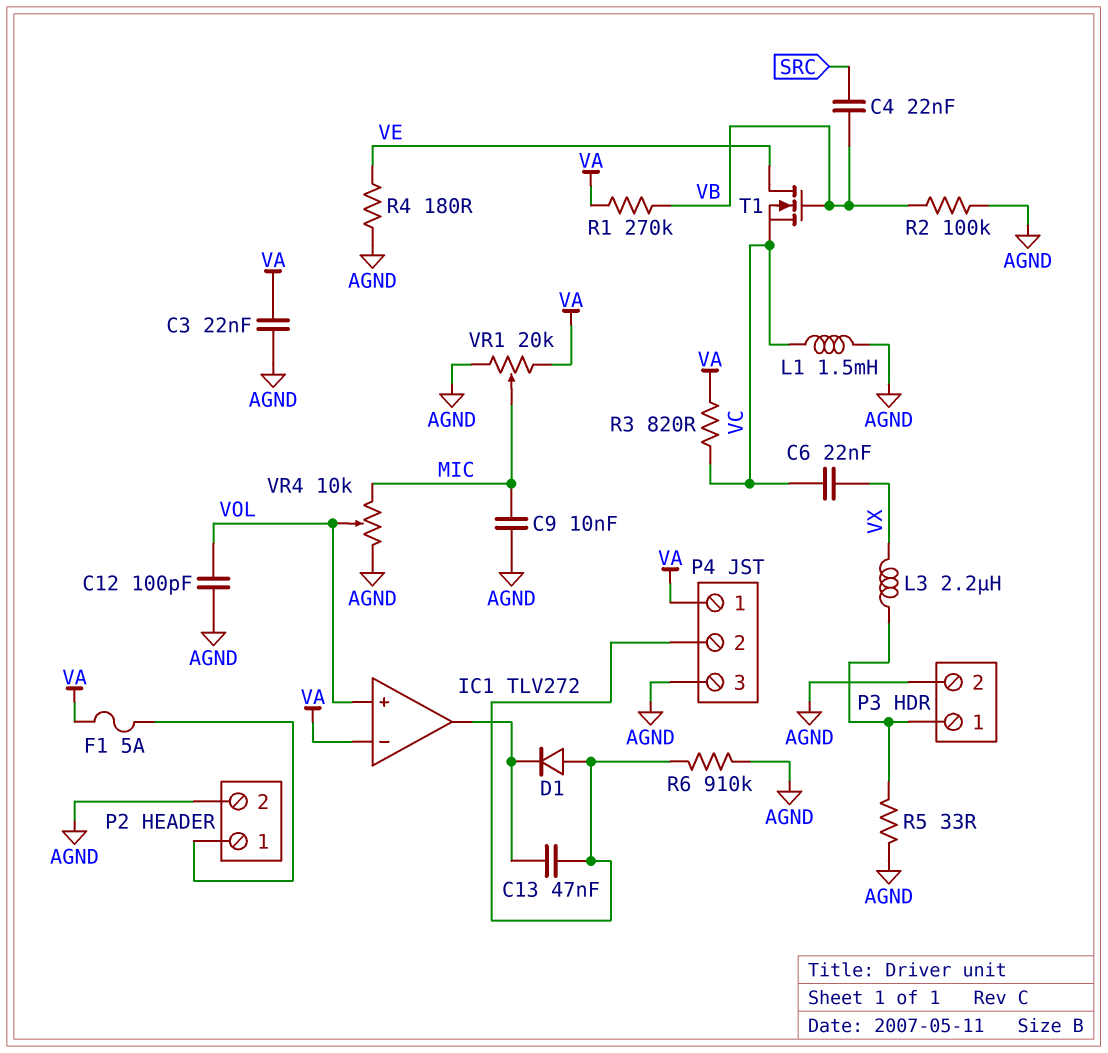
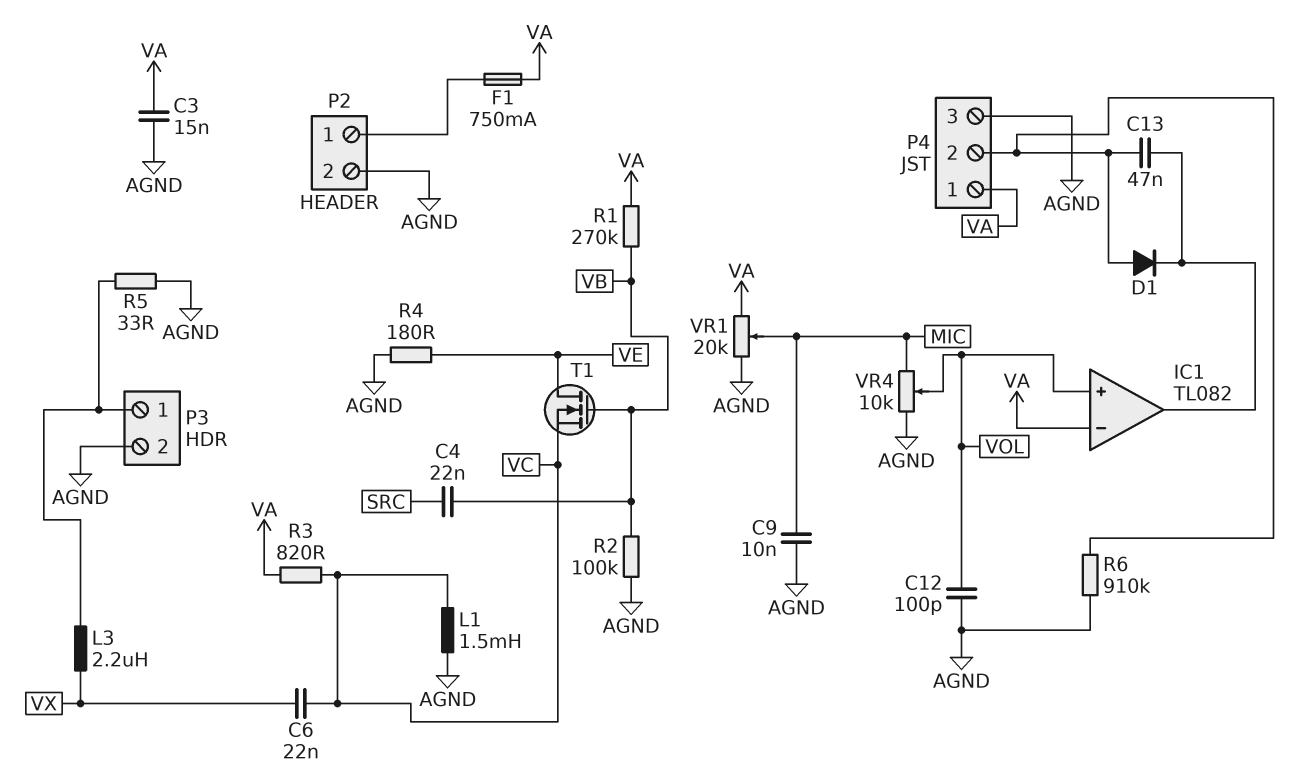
C3: 22nF (AGND, VA) -> 15nF (AGND, VA)
F1: 5A (P2/1, VA) -> 750mA (P2/1, VA)
IC1: TLV272 -> TL082

